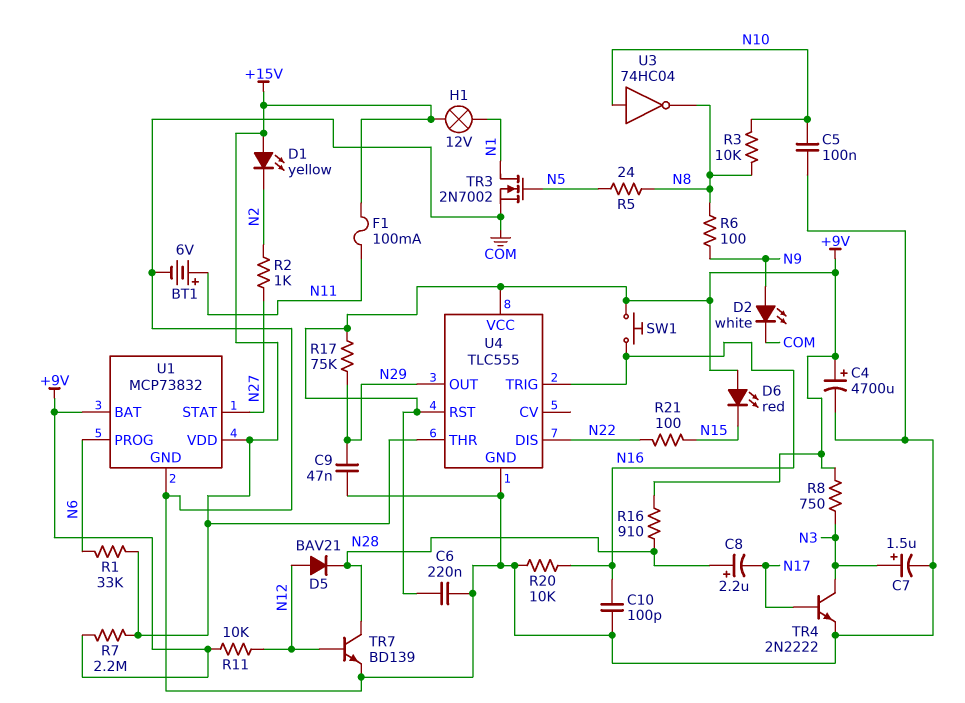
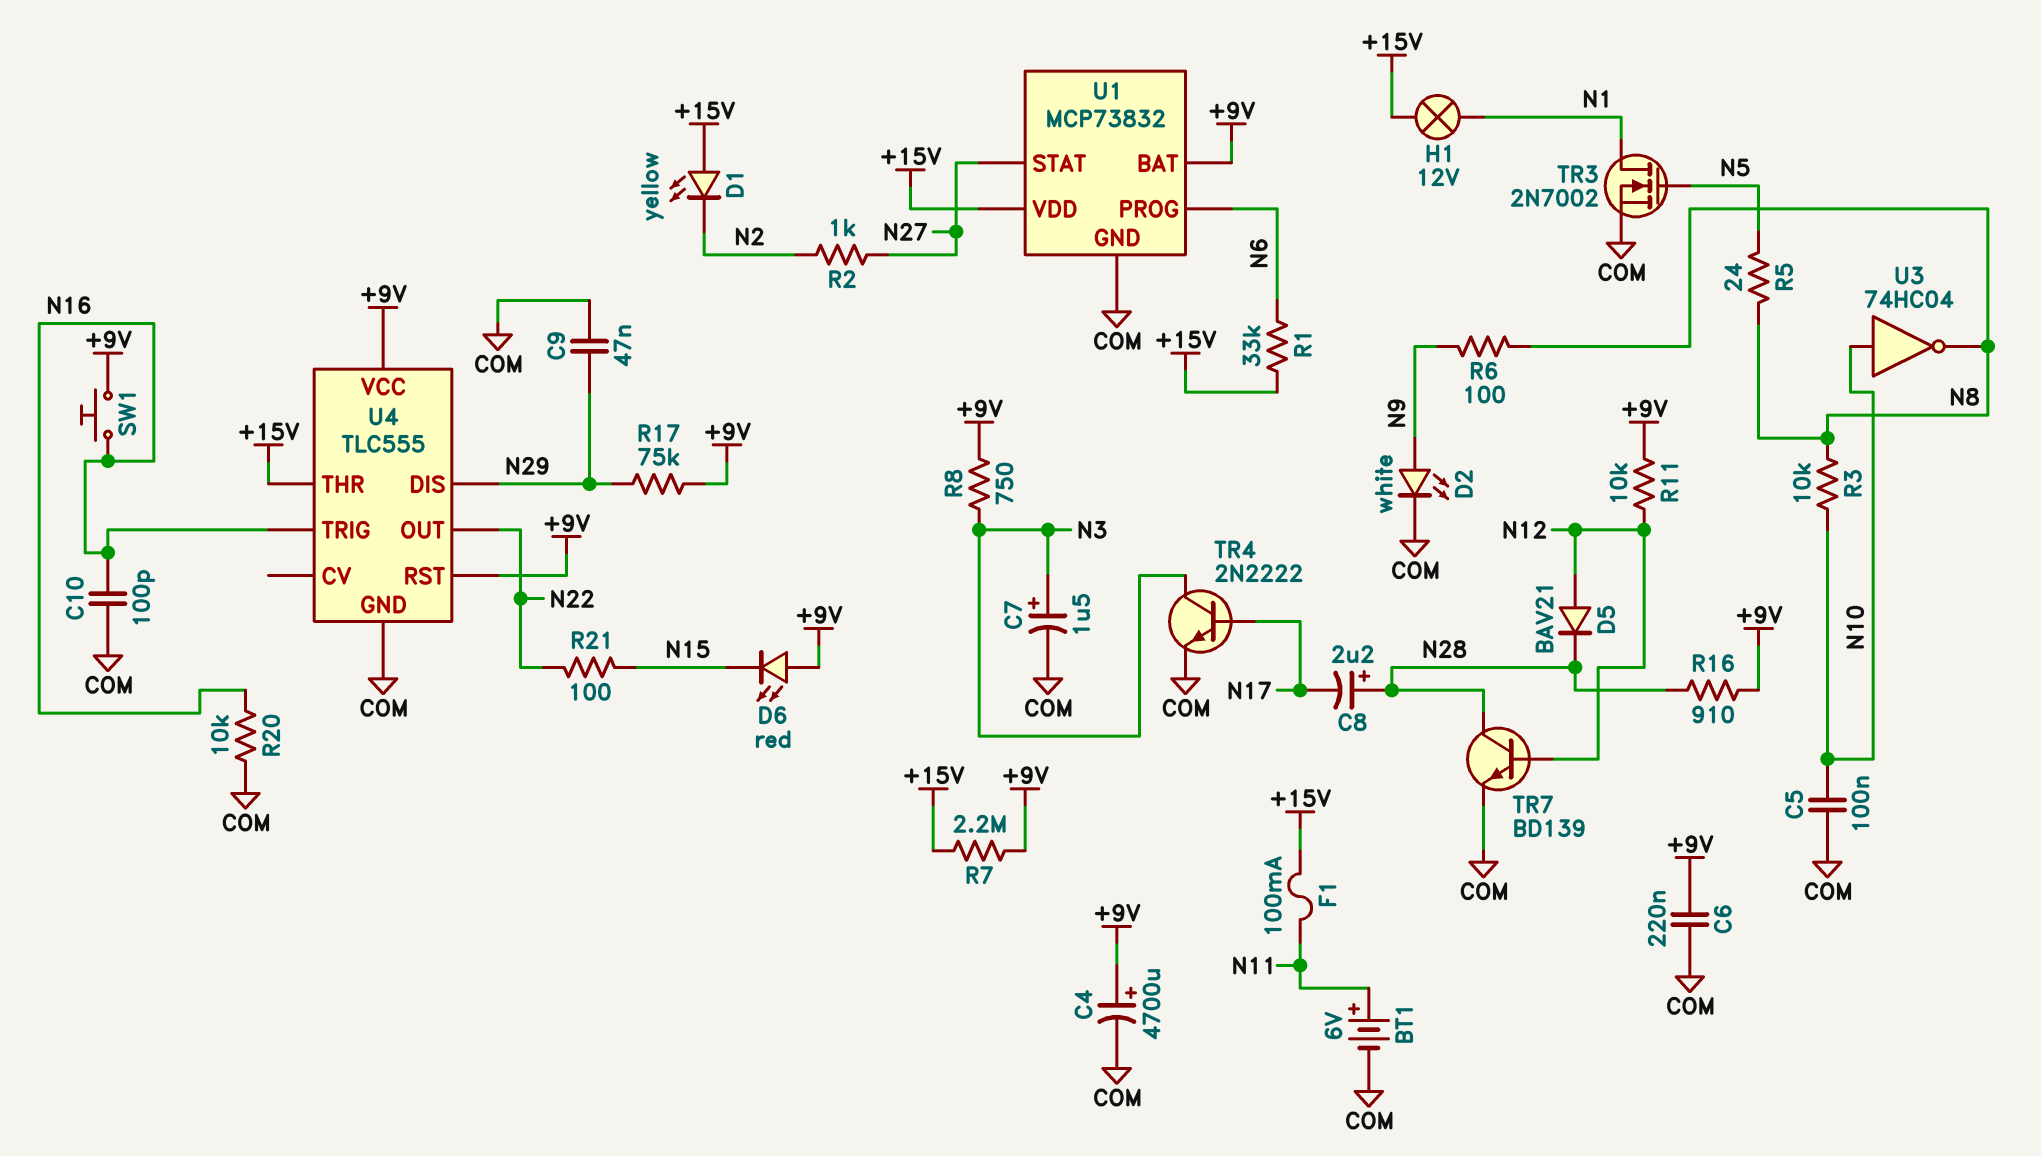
U4 pin DIS: N22 -> N29
U4 pin OUT: N29 -> N22

